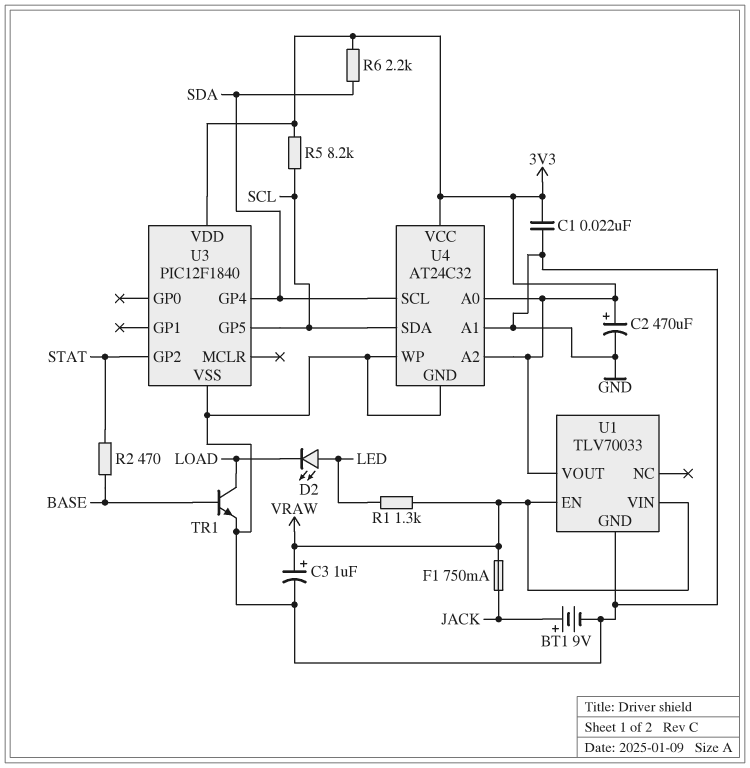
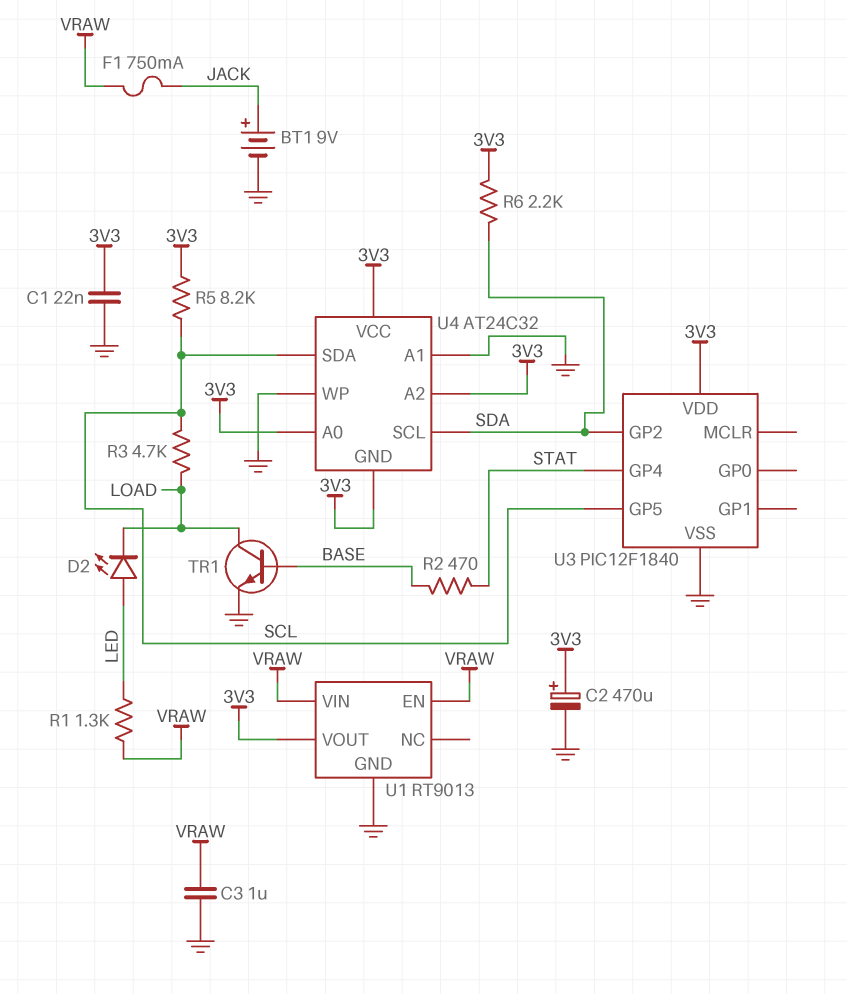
C3: 1uF (plus VRAW, minus GND) -> 1uF (GND, VRAW)
R3: none -> 4.7k (LOAD, SCL)
U1: TLV70033 -> RT9013
U3 pin GP2: STAT -> SDA
U3 pin GP4: SDA -> STAT
U4 pin GND: GND -> 3V3

